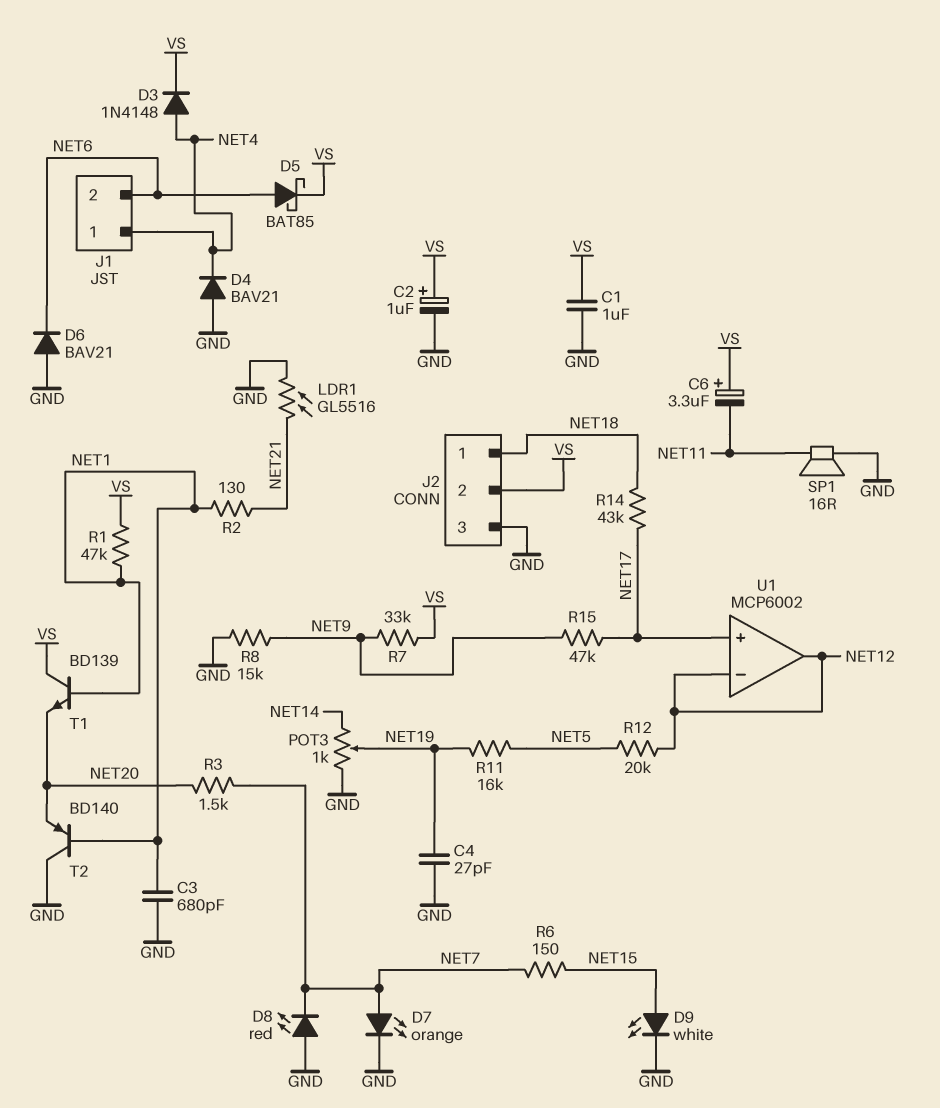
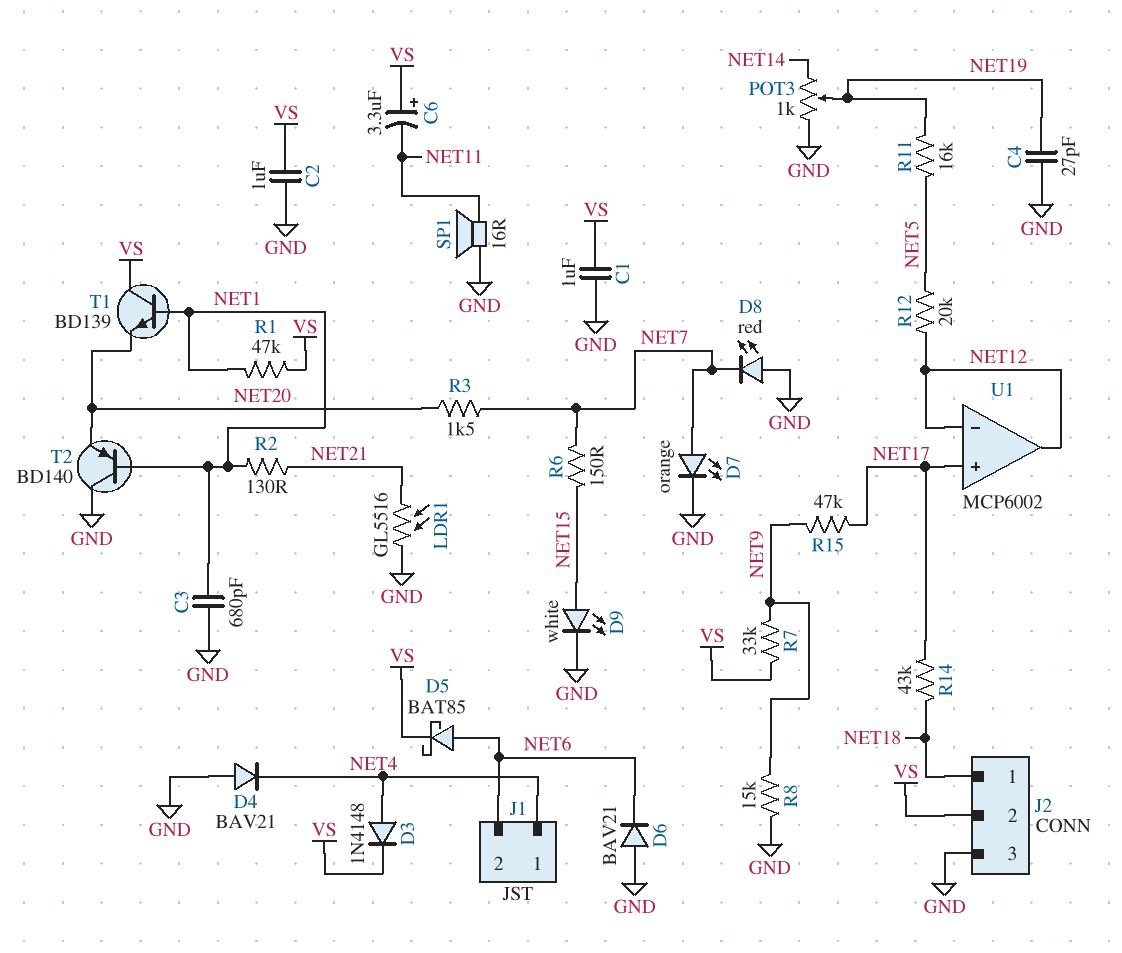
C2: 1uF (plus VS, minus GND) -> 1uF (GND, VS)

